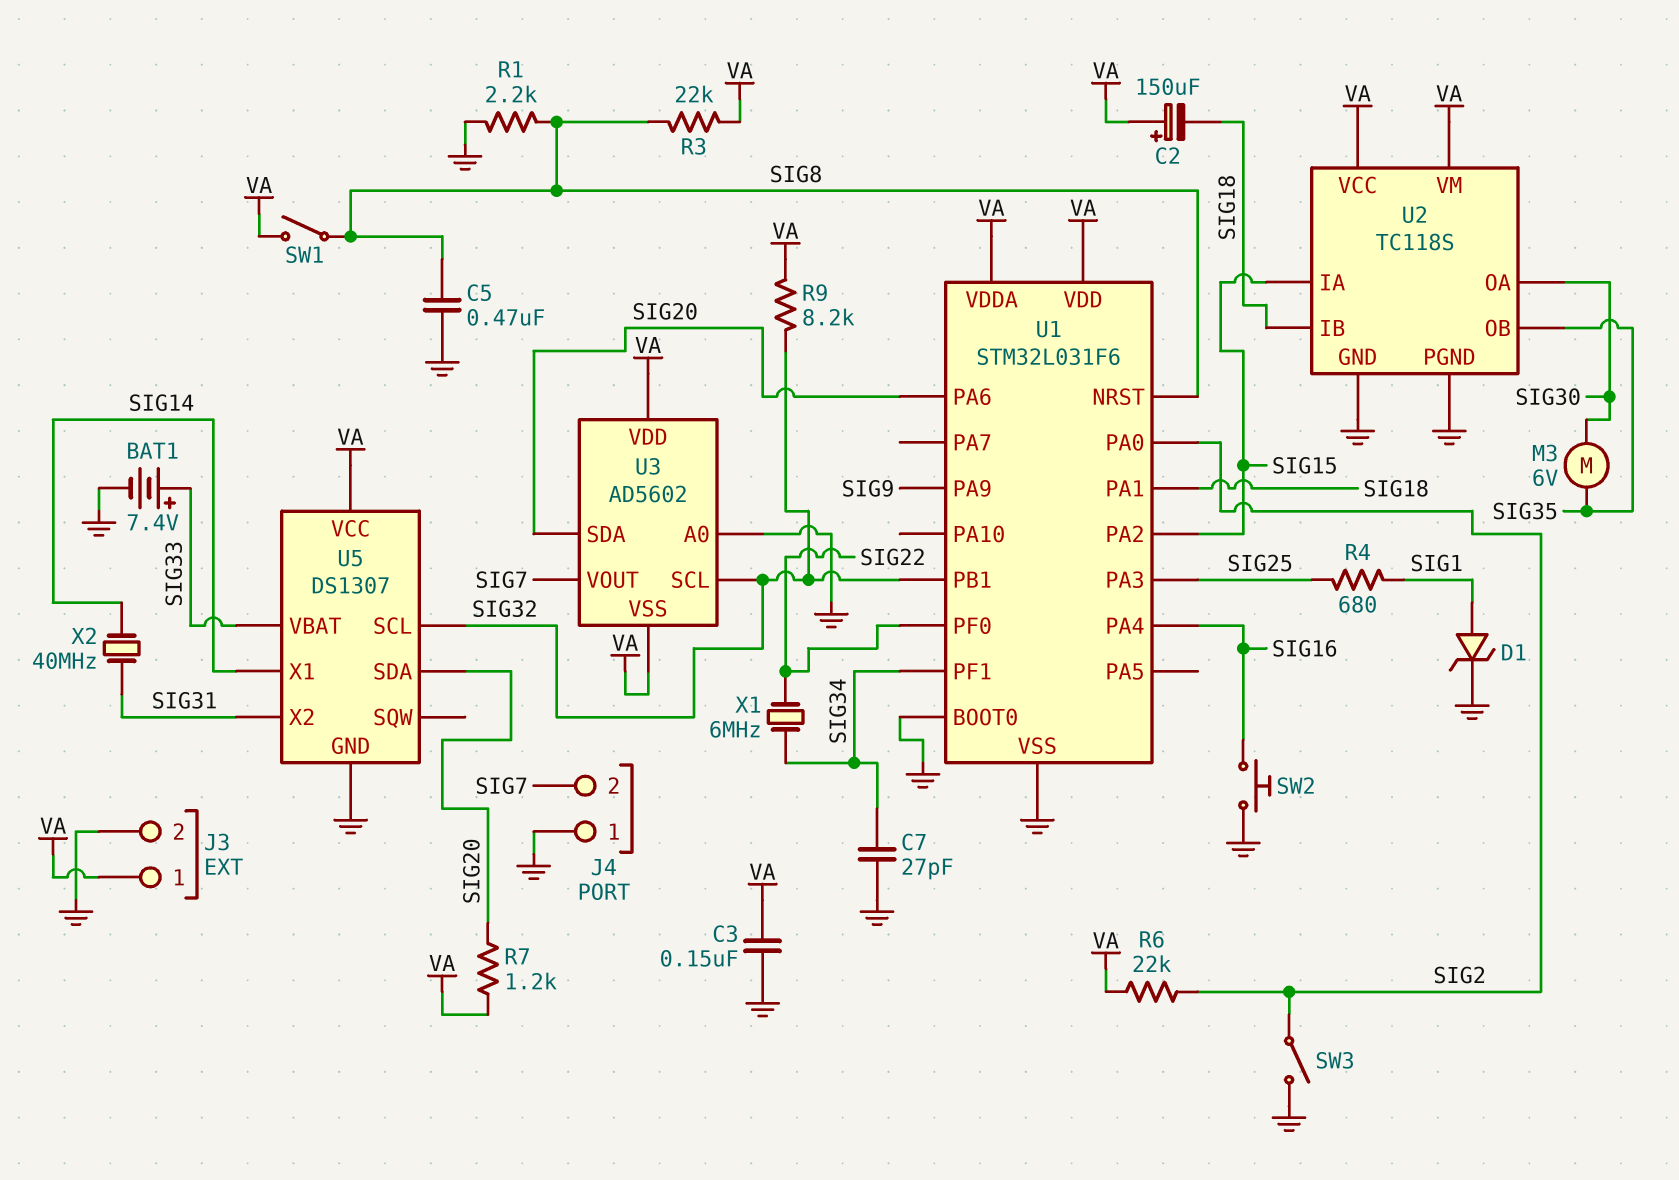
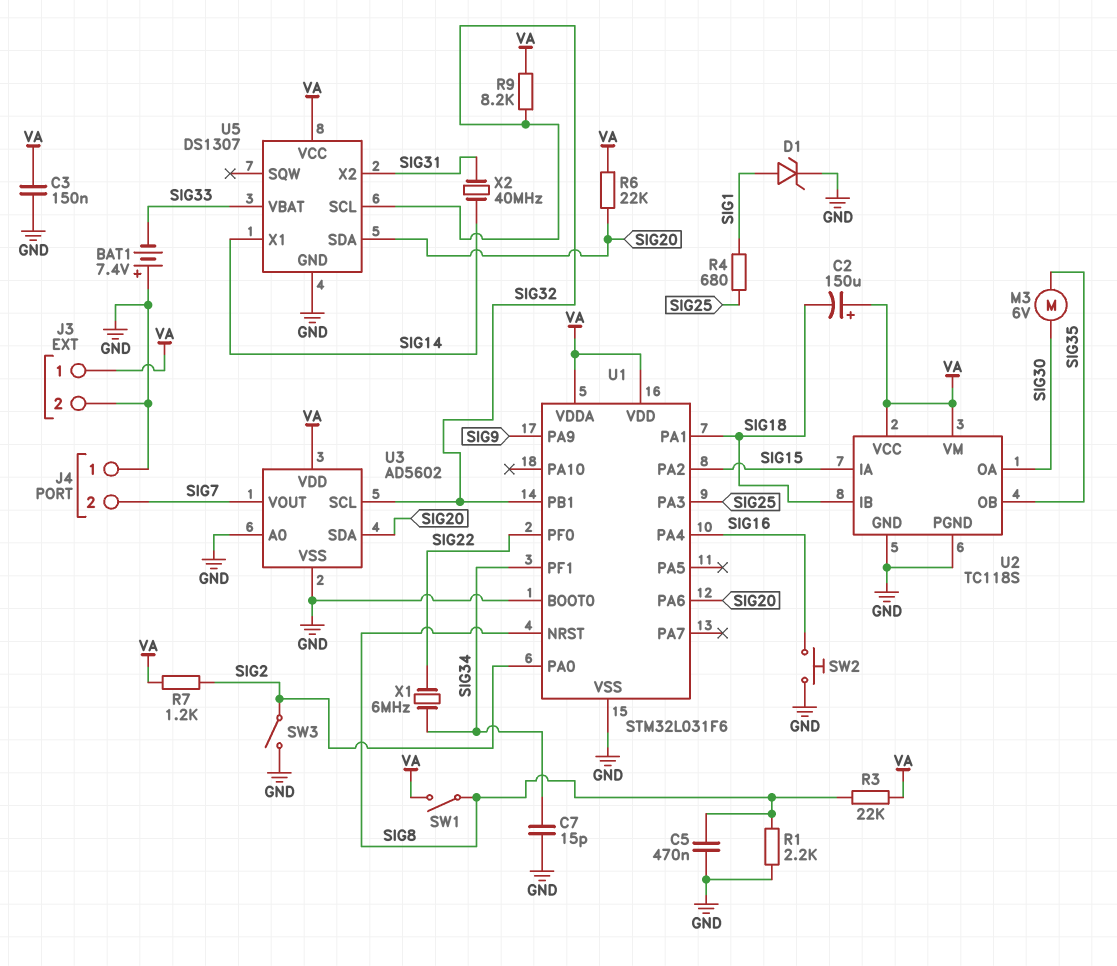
BAT1: 7.4V (plus SIG33, minus GND) -> 7.4V (plus GND, minus SIG33)
C7: 27pF (GND, SIG34) -> 15pF (GND, SIG34)
R6: 22k (SIG2, VA) -> 22k (SIG20, VA)
R7: 1.2k (SIG20, VA) -> 1.2k (SIG2, VA)
U3 pin VSS: VA -> GND

